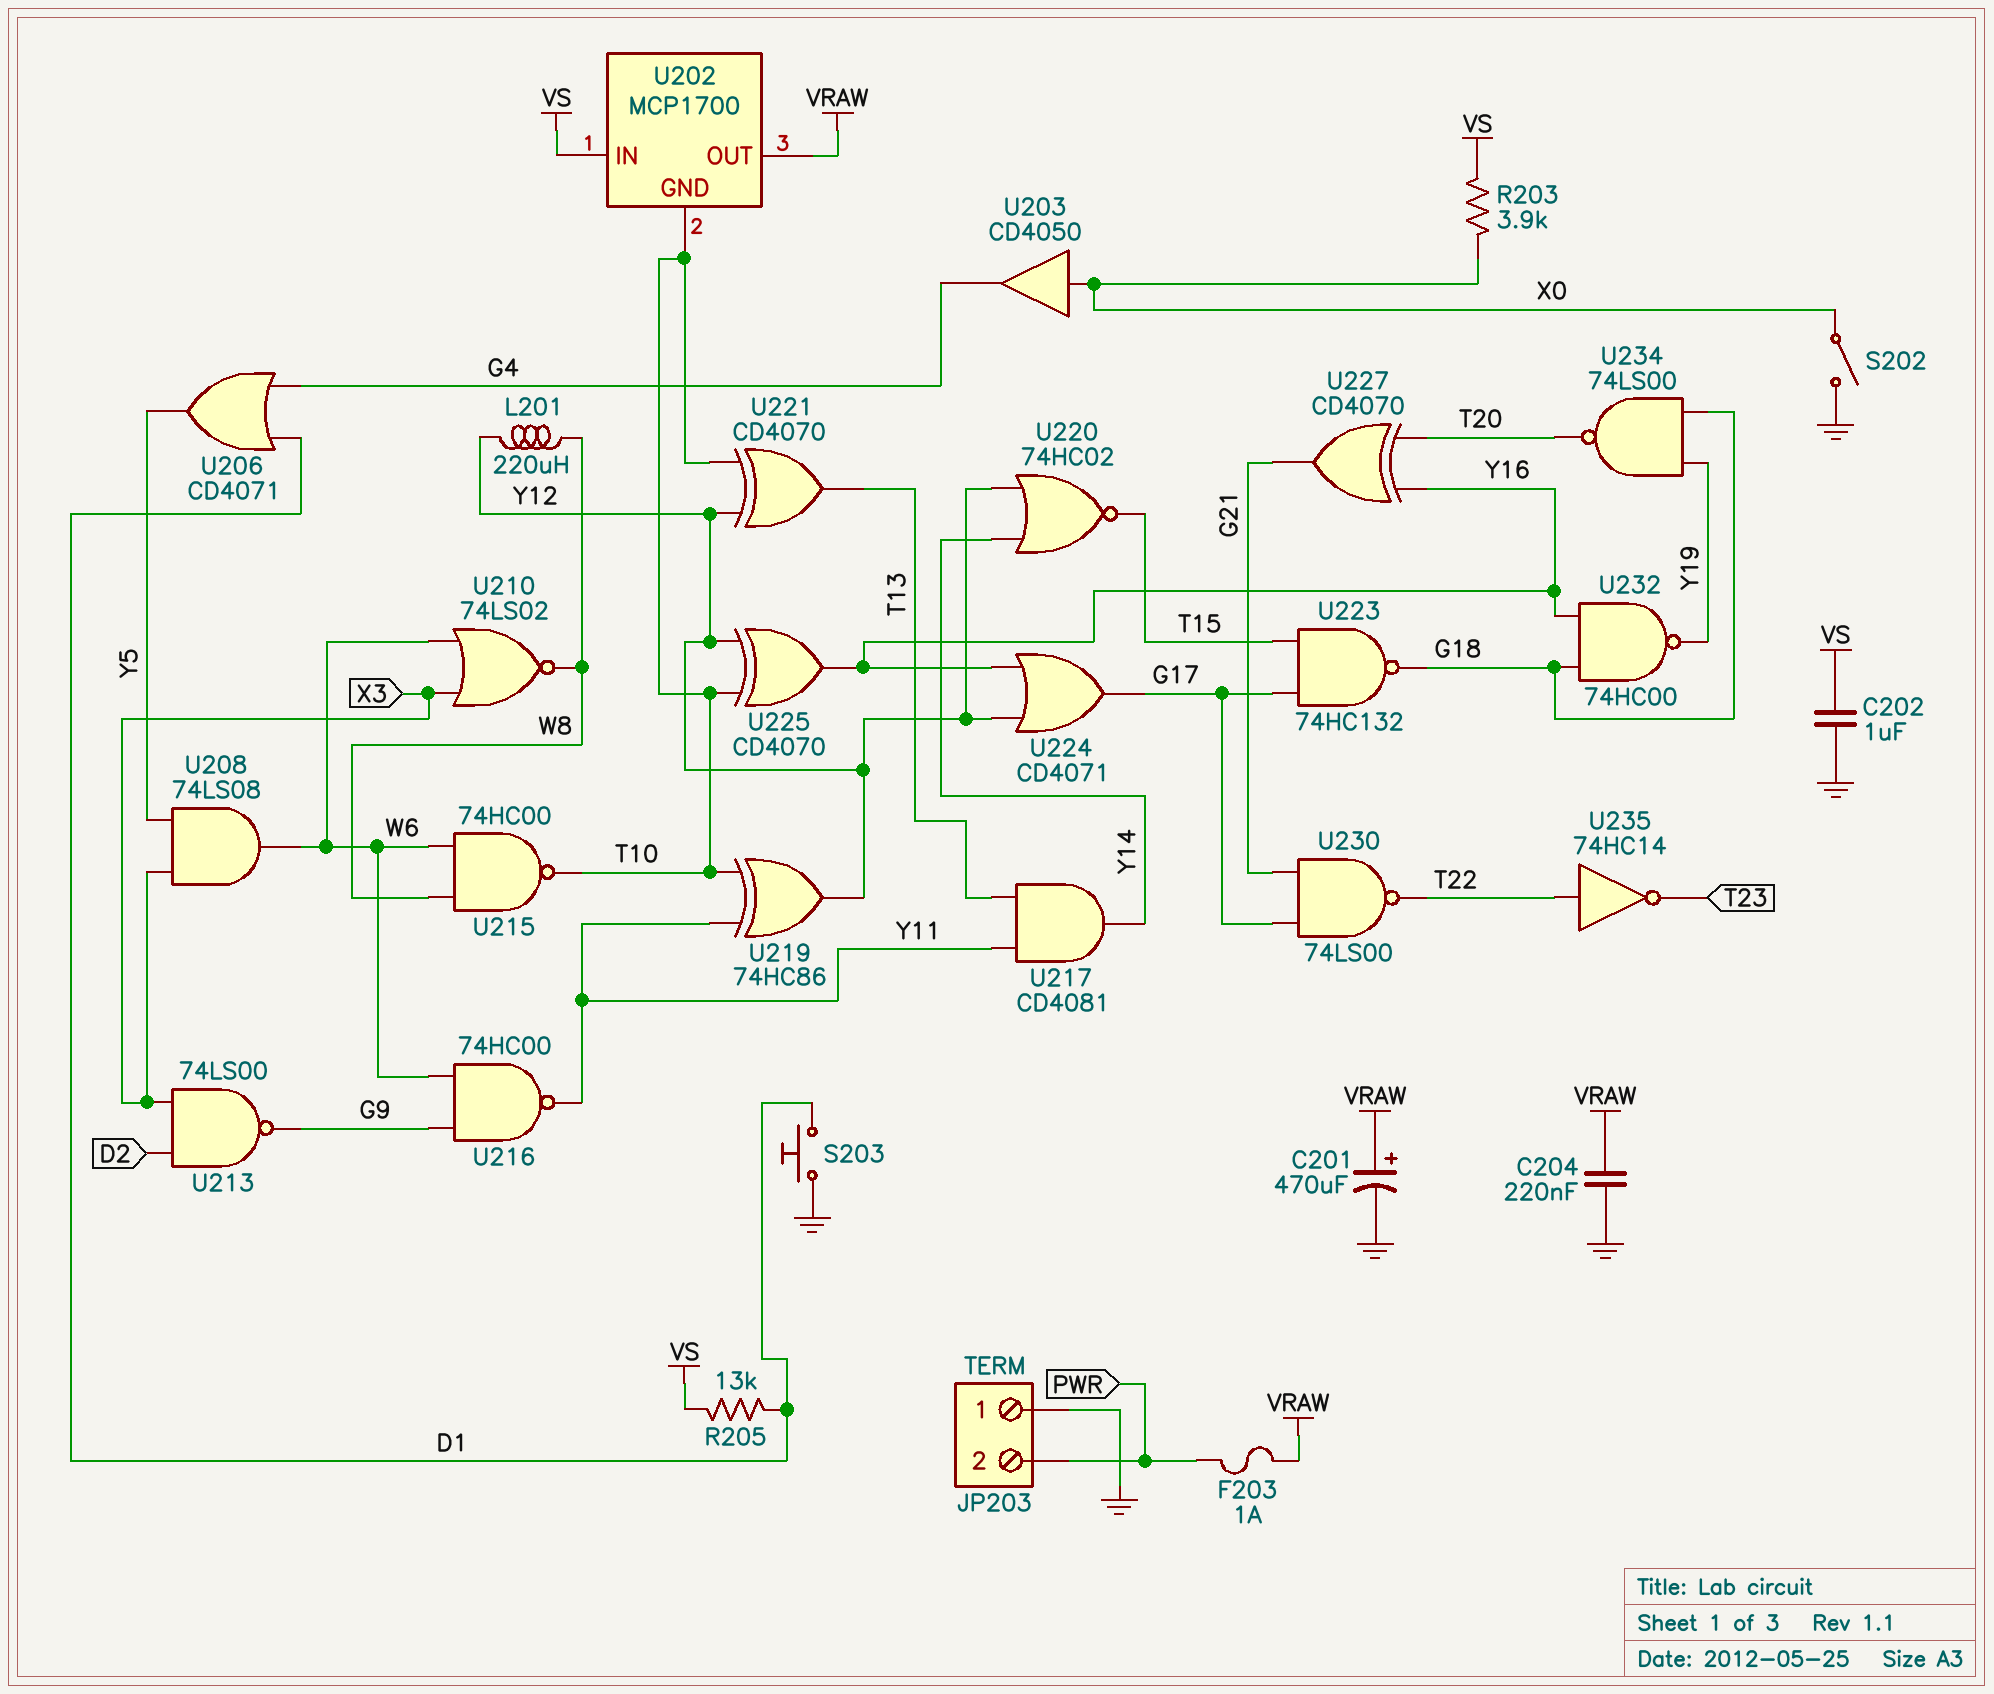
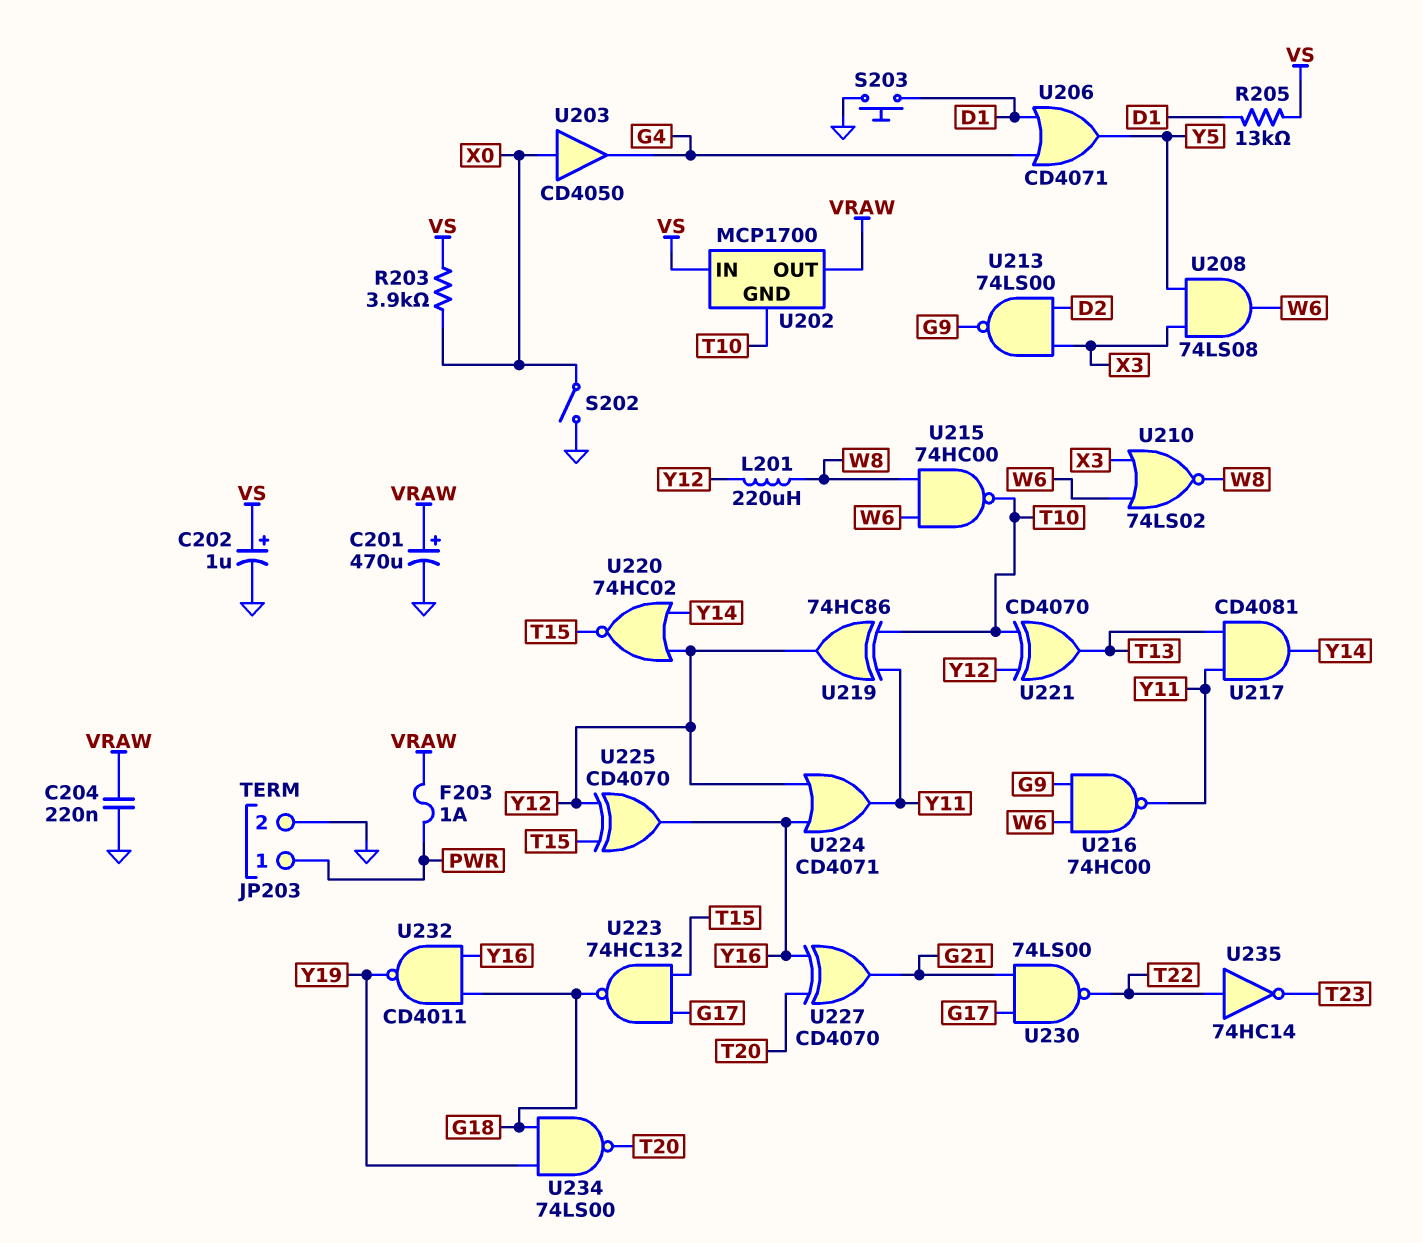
C202: 1uF (GND, VS) -> 1uF (plus VS, minus GND)
JP203 pin 1: GND -> PWR
JP203 pin 2: PWR -> GND
U224: OR CD4071 (in Y12, in Y16, out G17) -> OR CD4071 (in Y12, in Y16, out Y11)
U225: XOR CD4070 (in T10, in Y12, out Y16) -> XOR CD4070 (in T15, in Y12, out Y16)
U232: NAND 74HC00 (in G18, in Y16, out Y19) -> NAND CD4011 (in G18, in Y16, out Y19)

